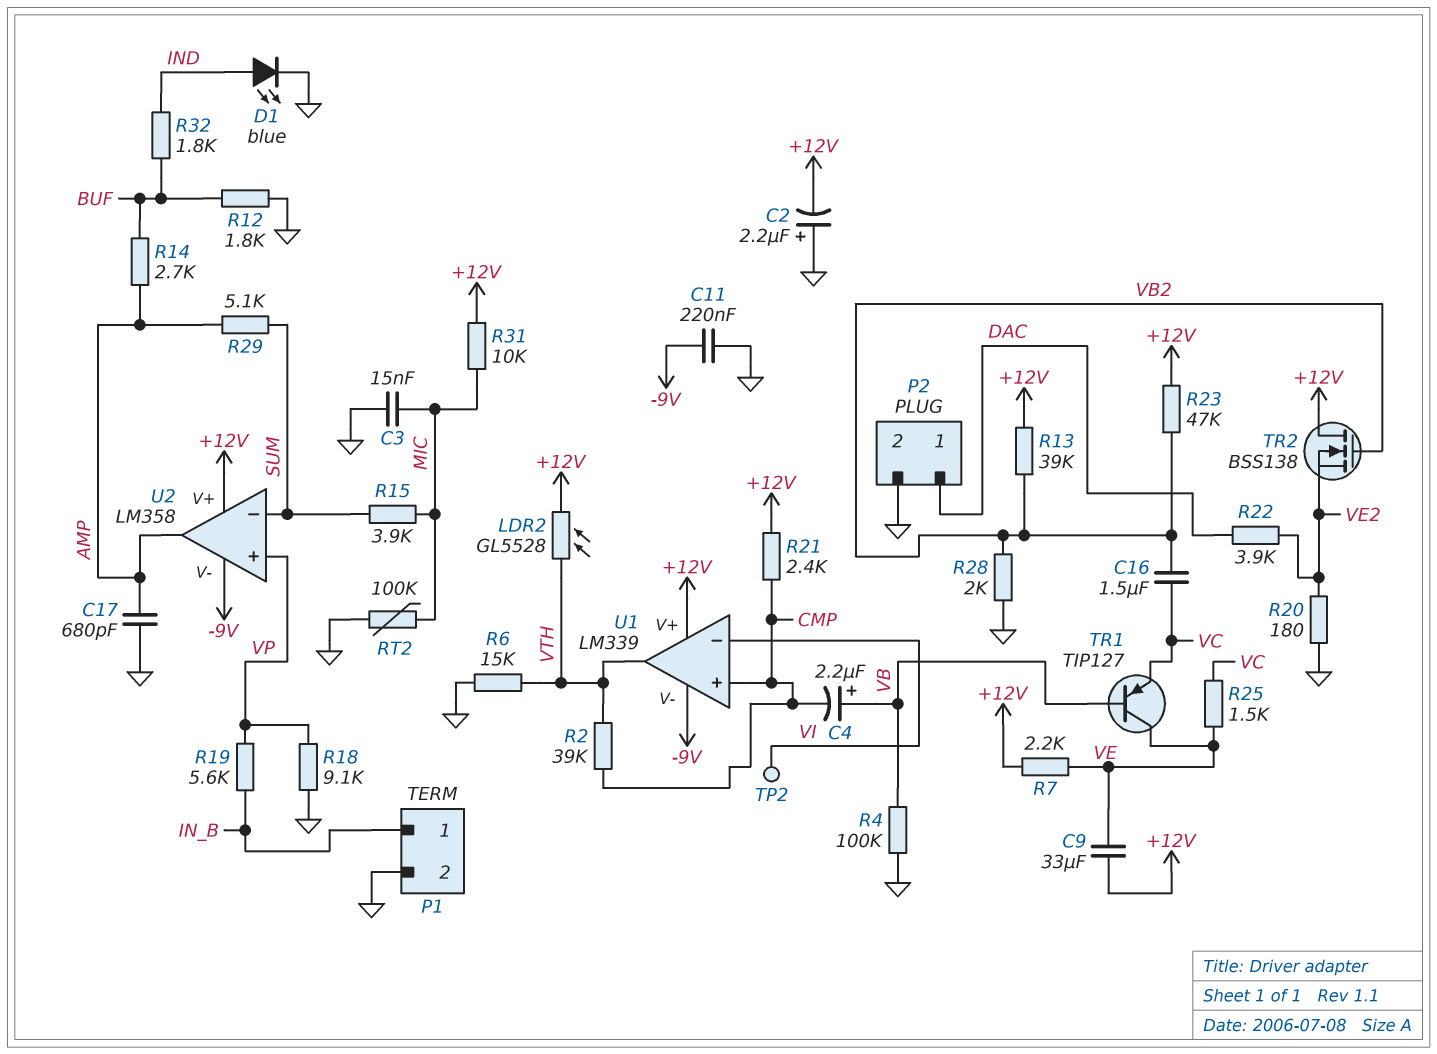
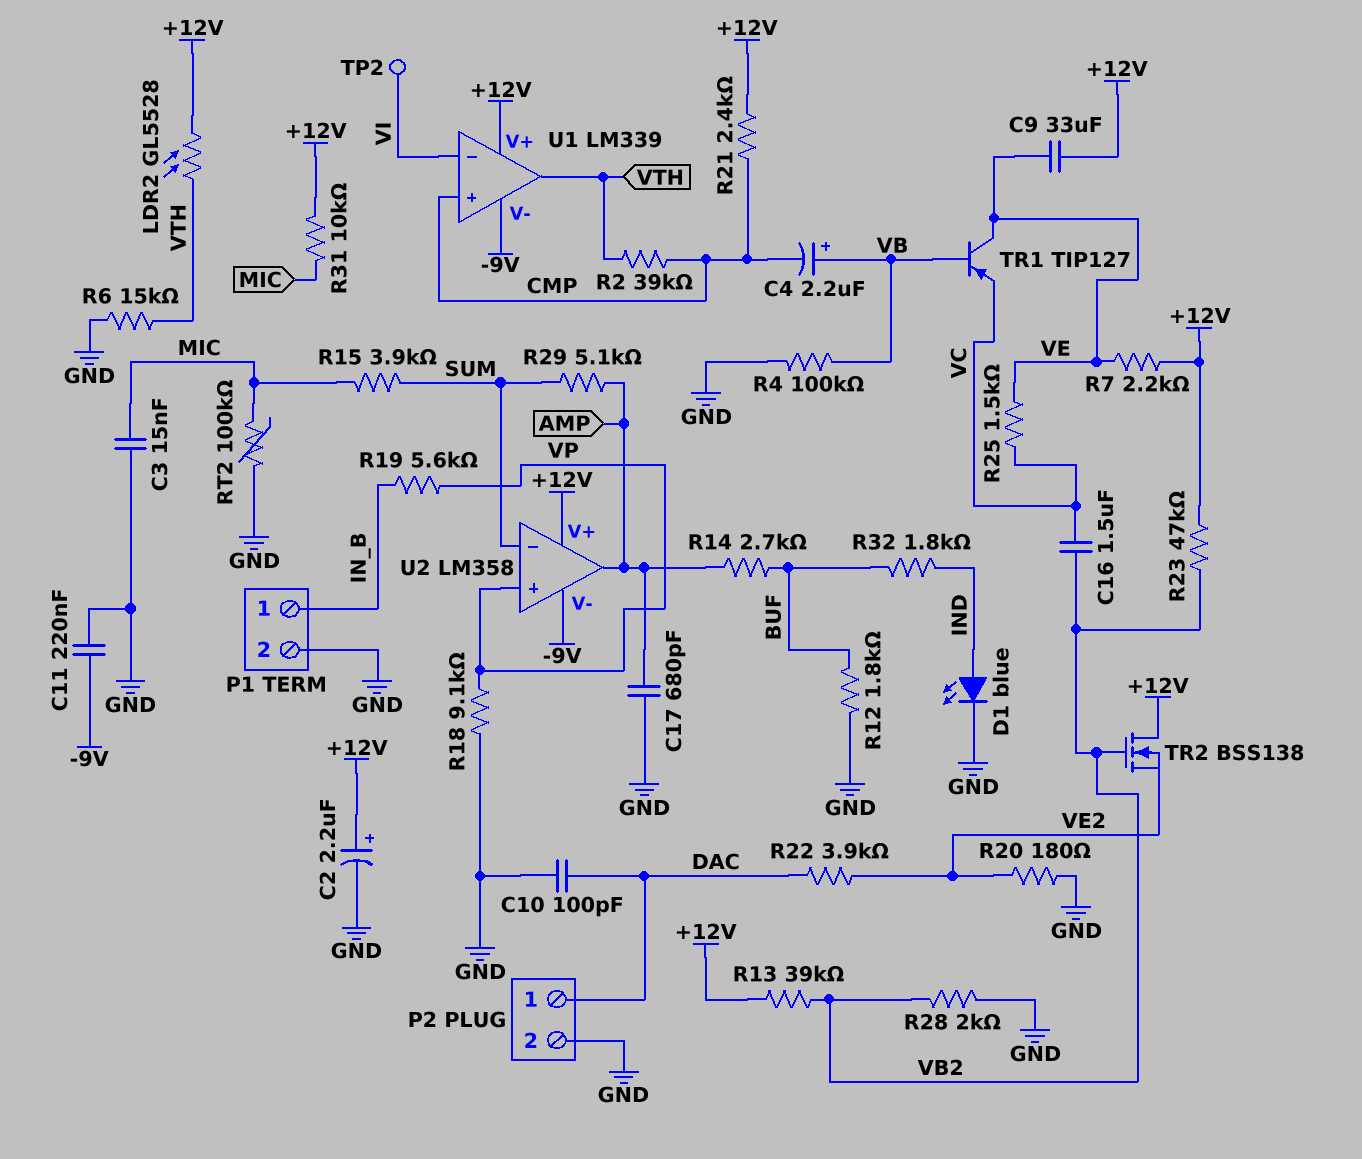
C2: 2.2uF (plus GND, minus +12V) -> 2.2uF (plus +12V, minus GND)
C10: none -> 100pF (DAC, GND)

